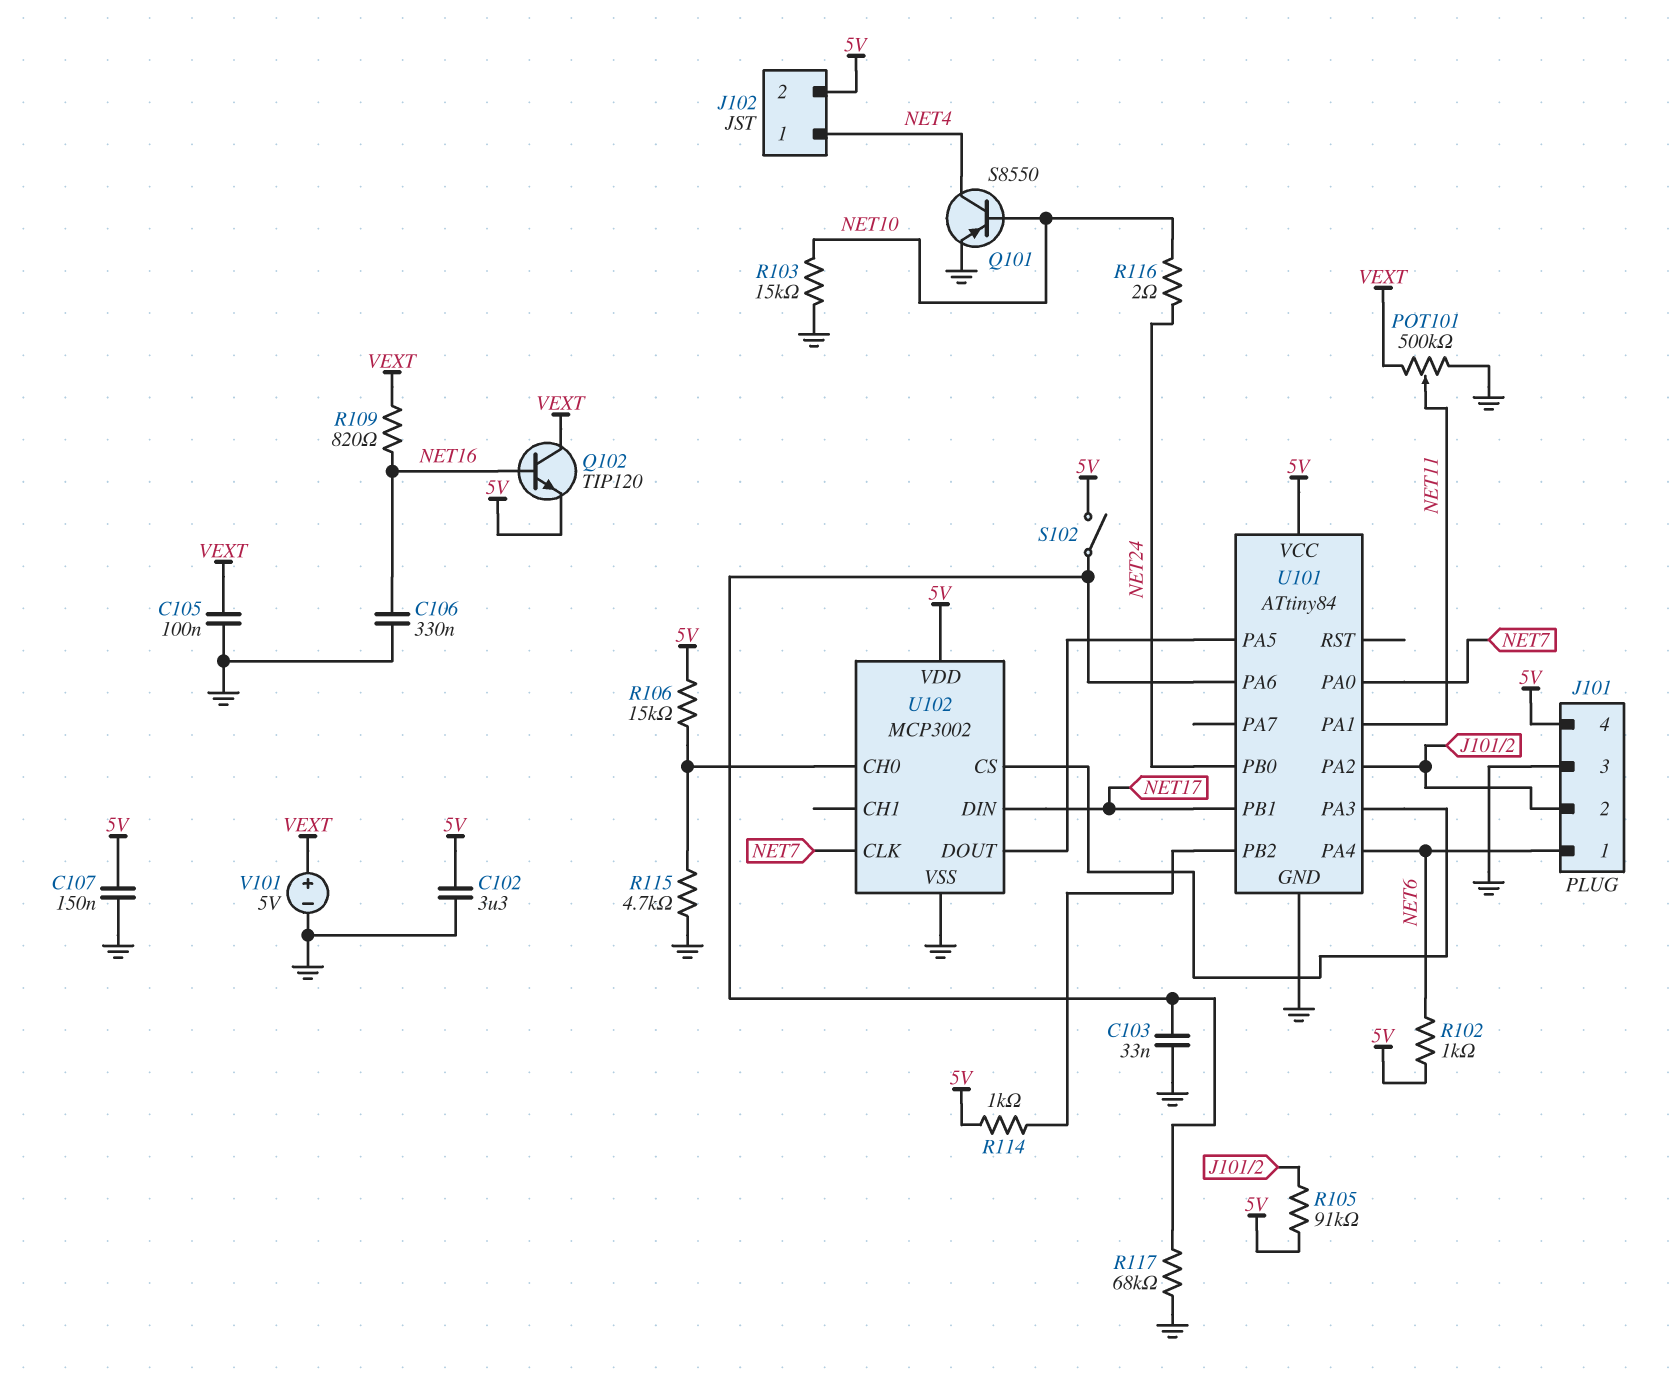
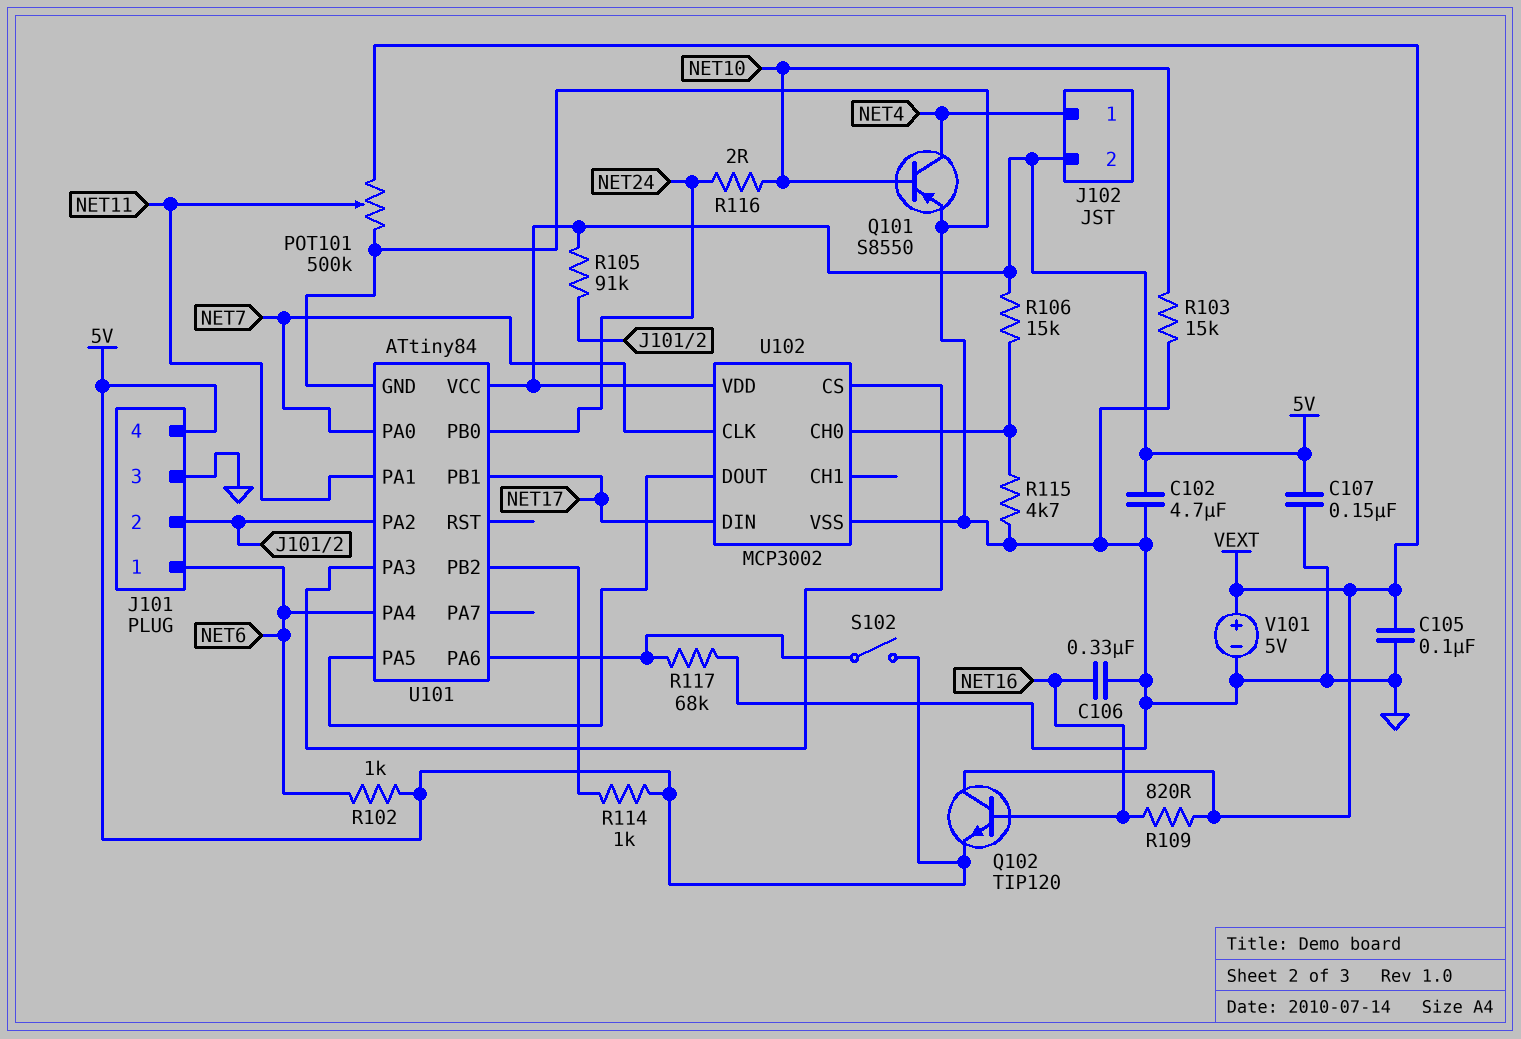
C102: 3.3uF (5V, GND) -> 4.7uF (5V, GND)
C103: 33nF (GND, U101/PA6) -> none

